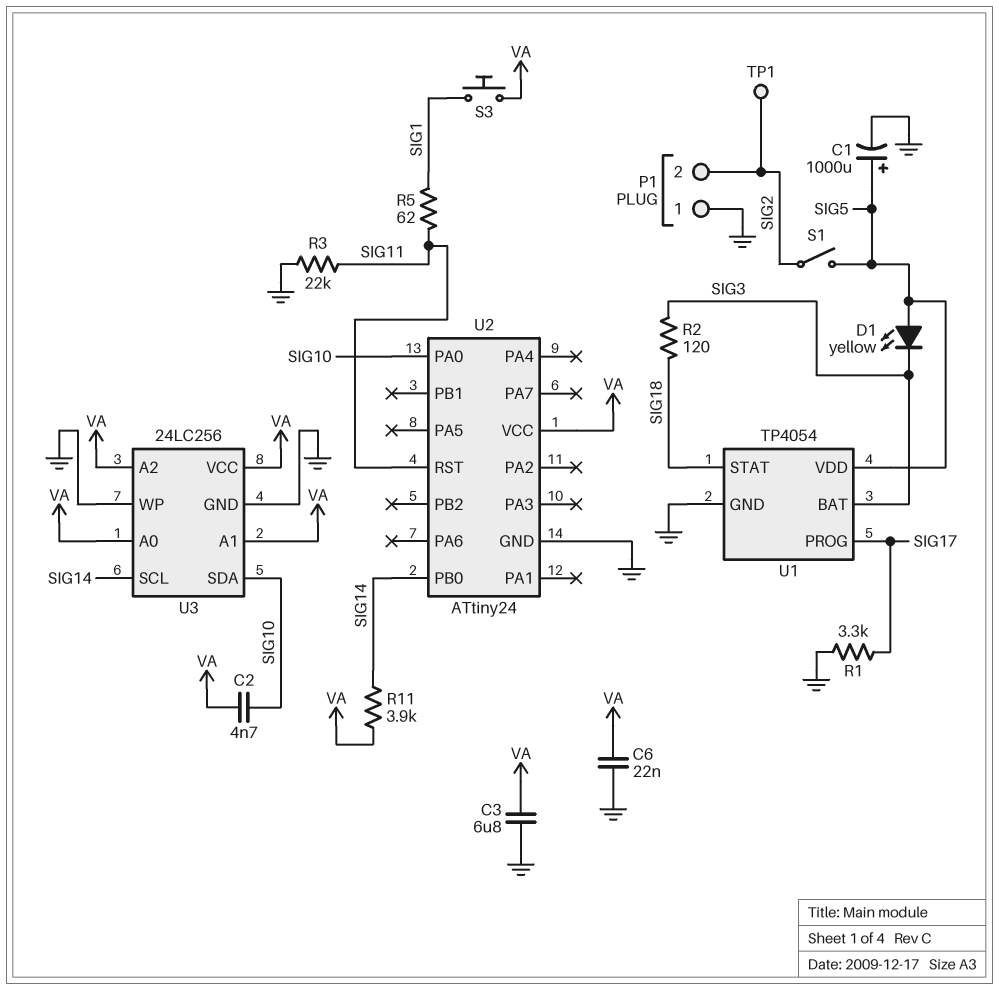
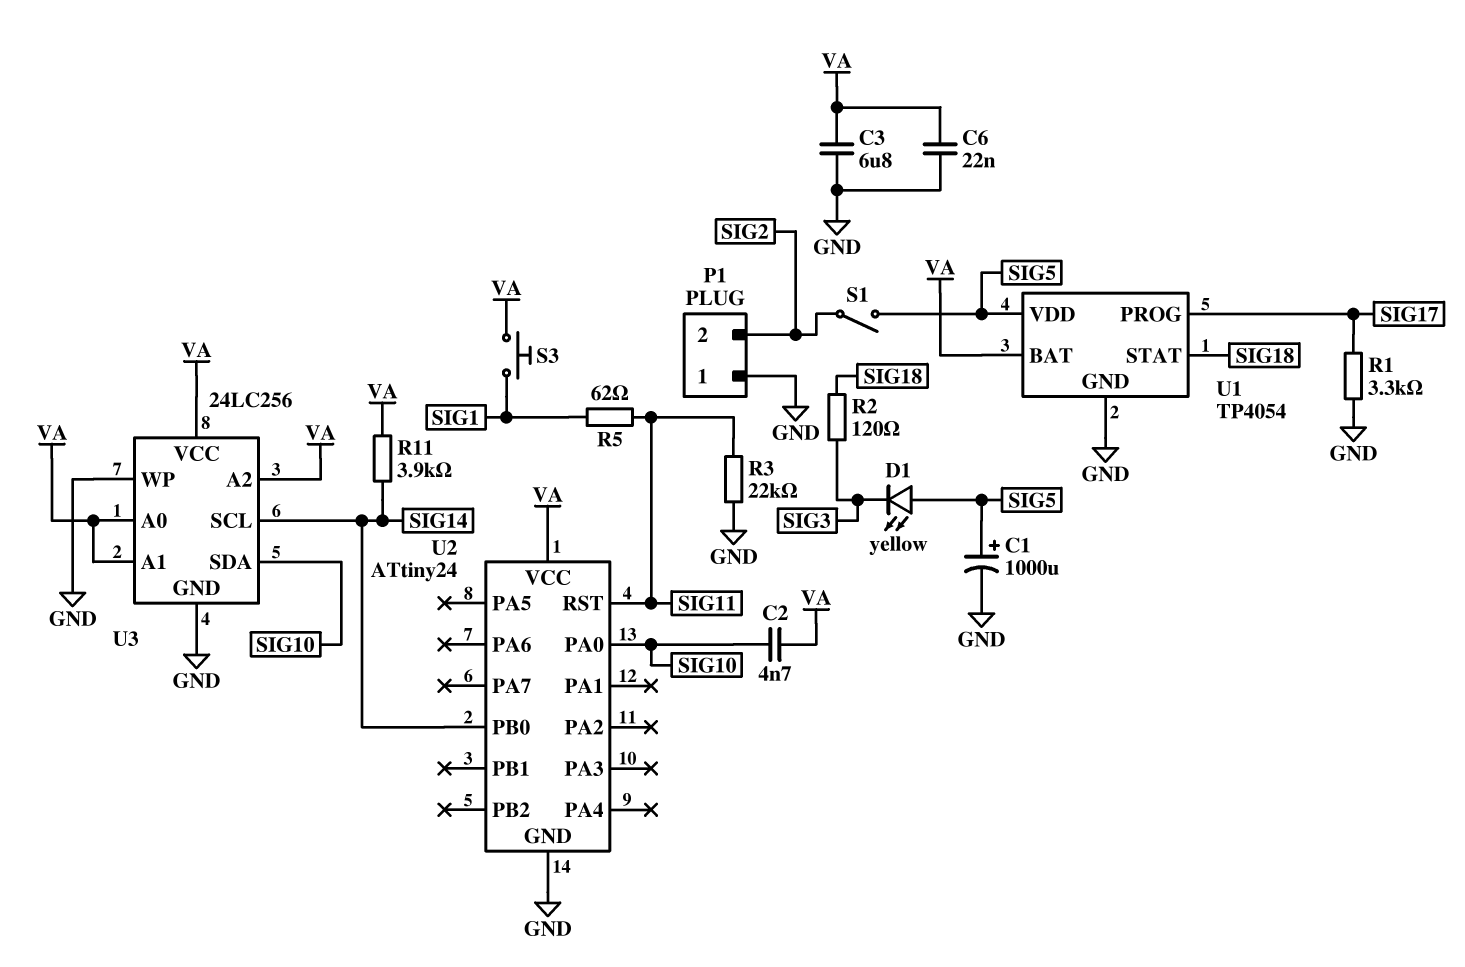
TP1: test point (SIG2) -> none
U1 pin BAT: SIG3 -> VA

